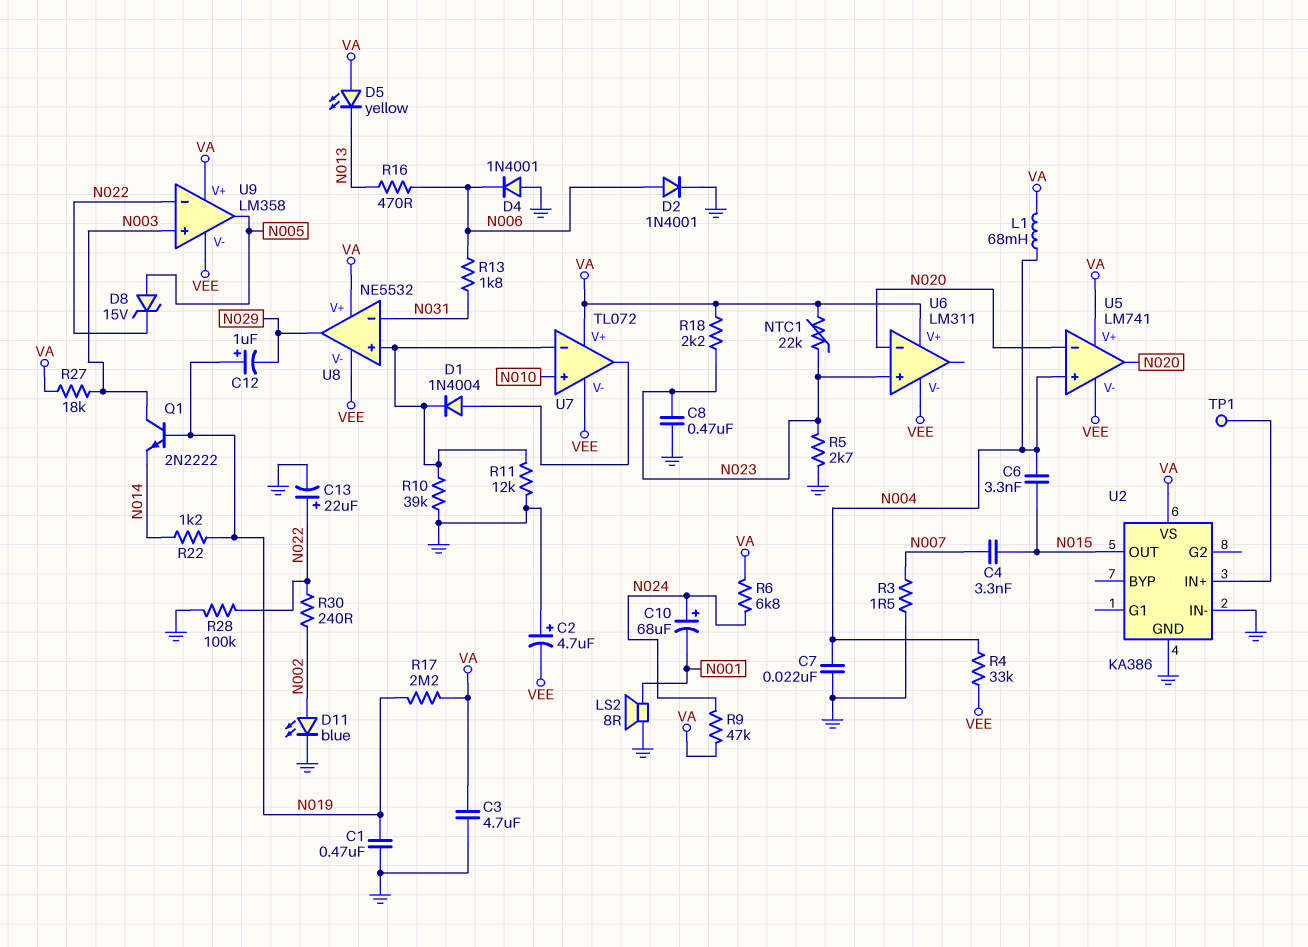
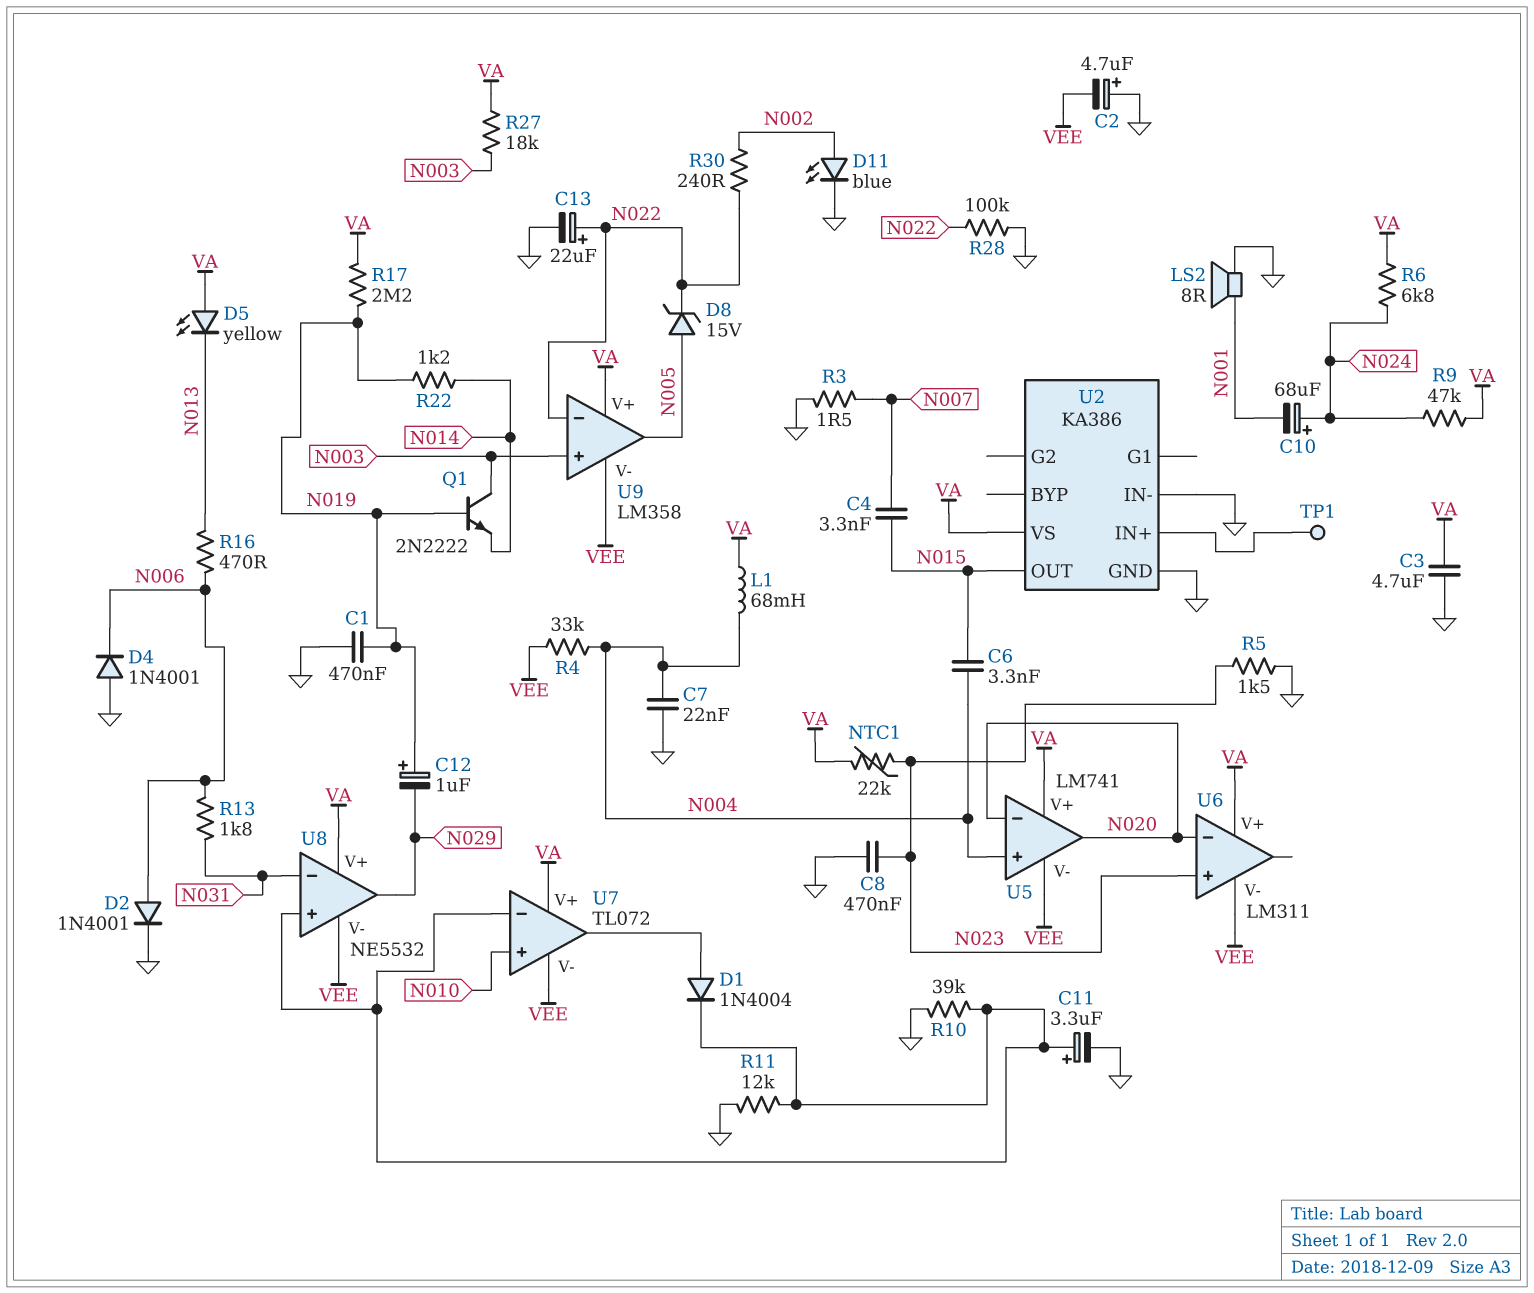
C11: none -> 3.3uF (plus U7/in-, minus GND)
R5: 2.7k (GND, N023) -> 1.5k (GND, N023)
R18: 2.2k (N023, VA) -> none

